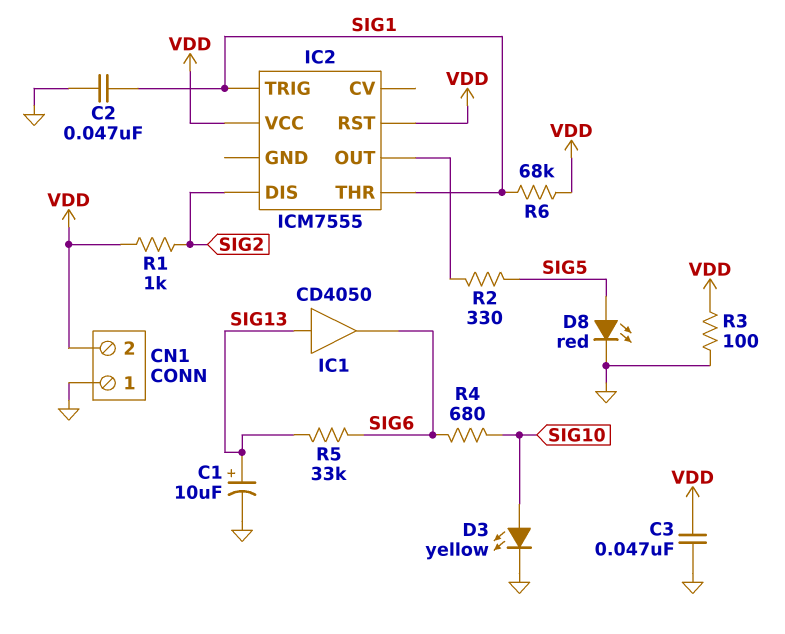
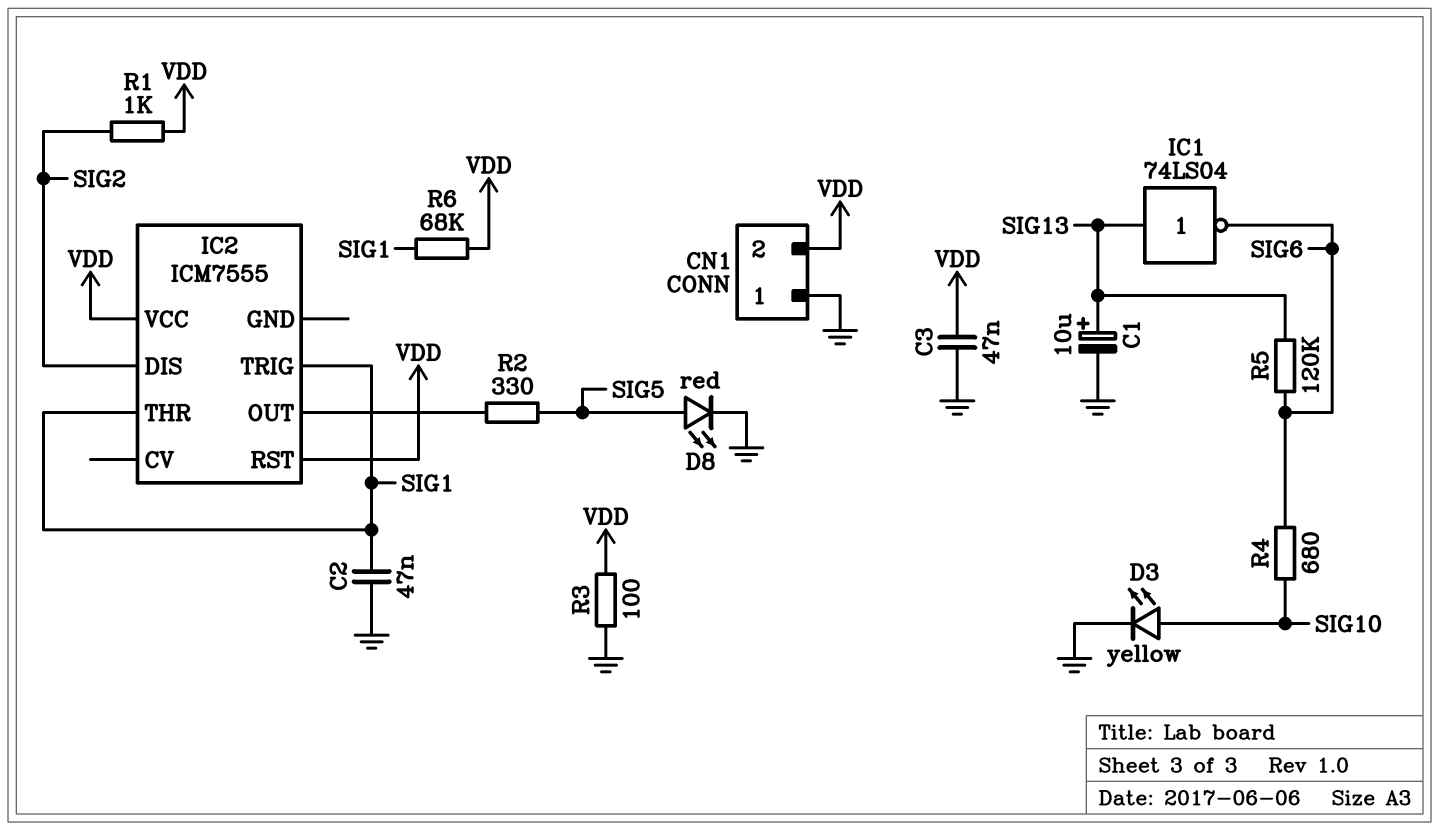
IC1: buffer CD4050 (in SIG13, out SIG6) -> NOT 74LS04 (in SIG13, out SIG6)
R5: 33k (SIG6, SIG13) -> 120k (SIG6, SIG13)

